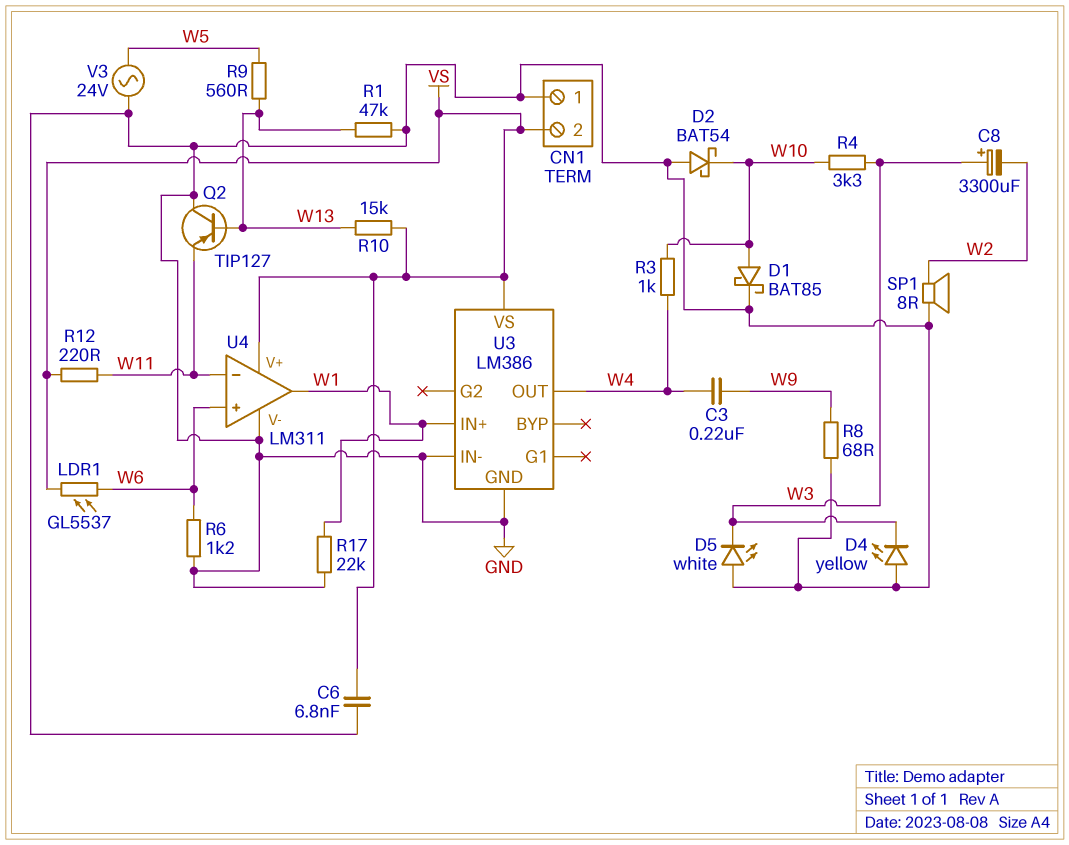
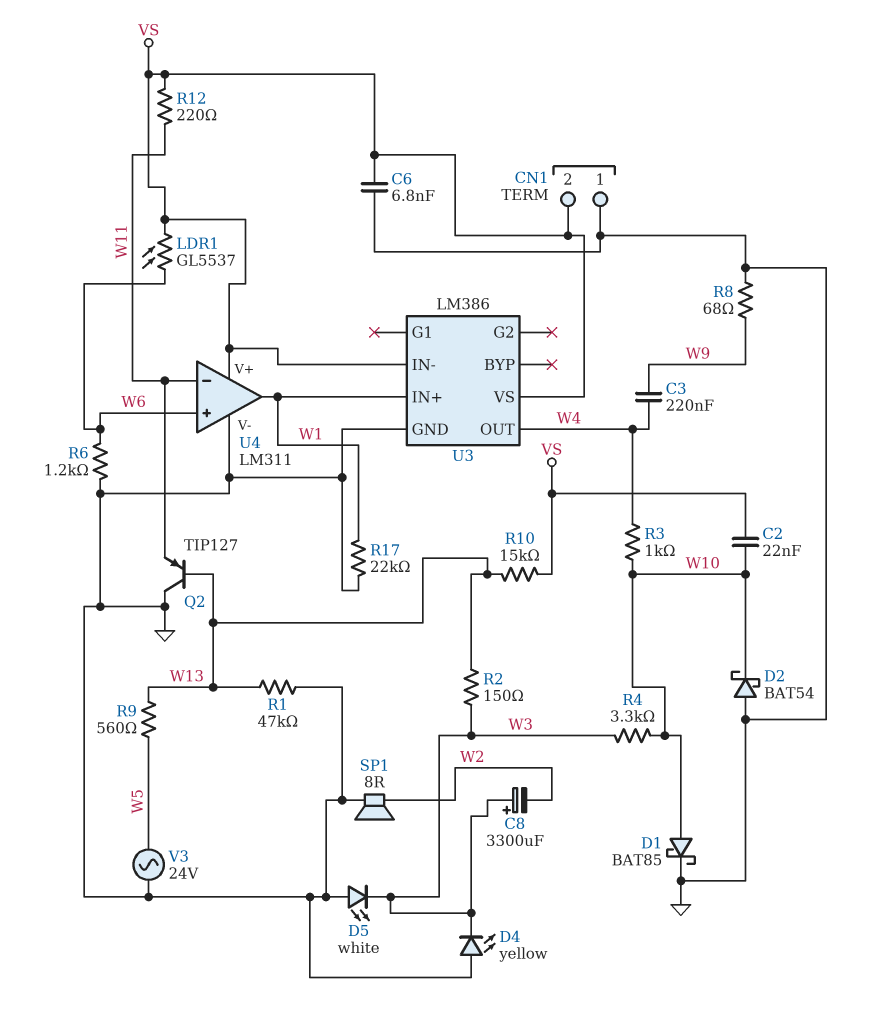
C2: none -> 22nF (VS, W10)
R2: none -> 150 (W3, W13)
U3 pin IN-: GND -> VS

